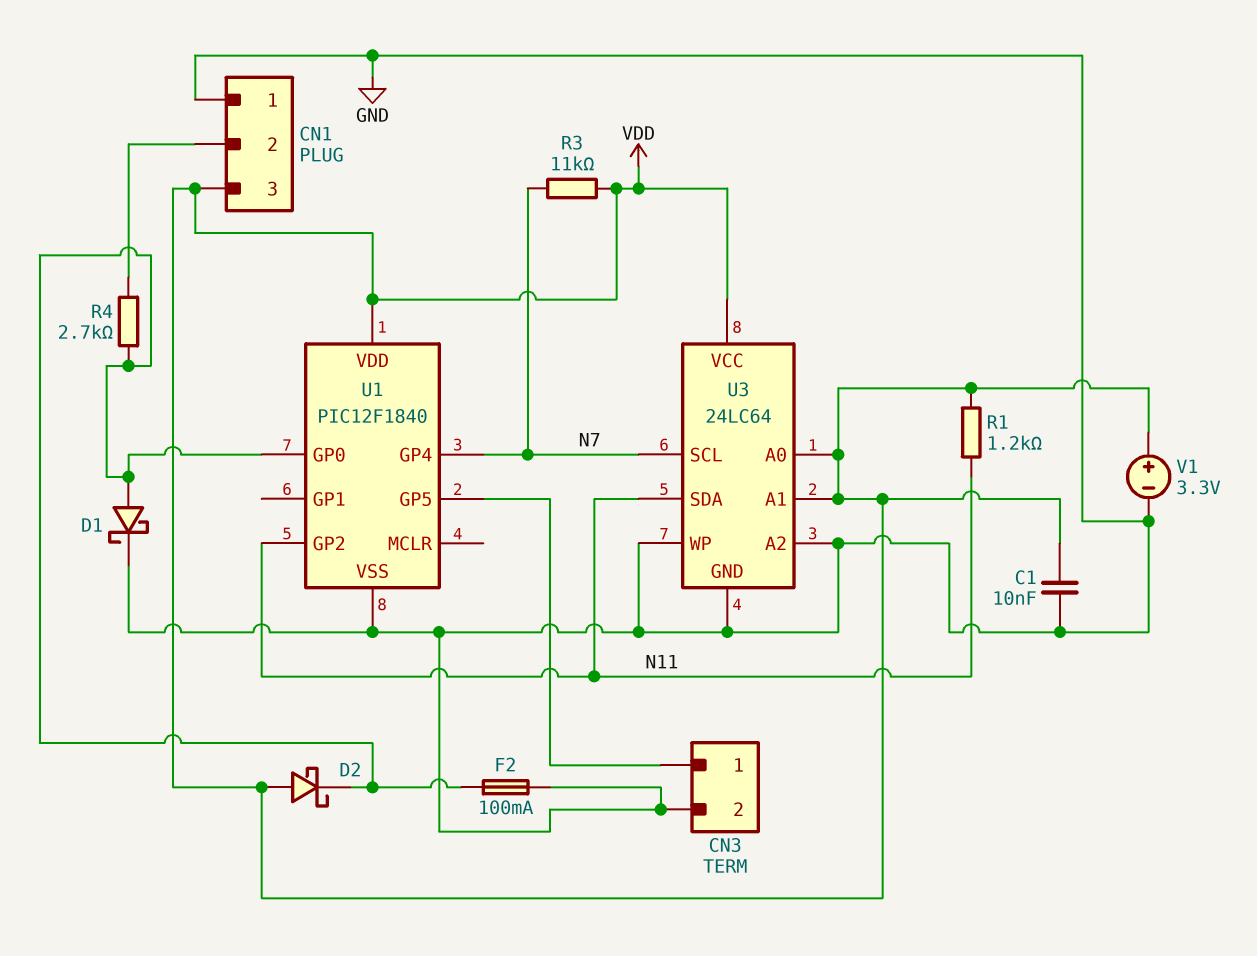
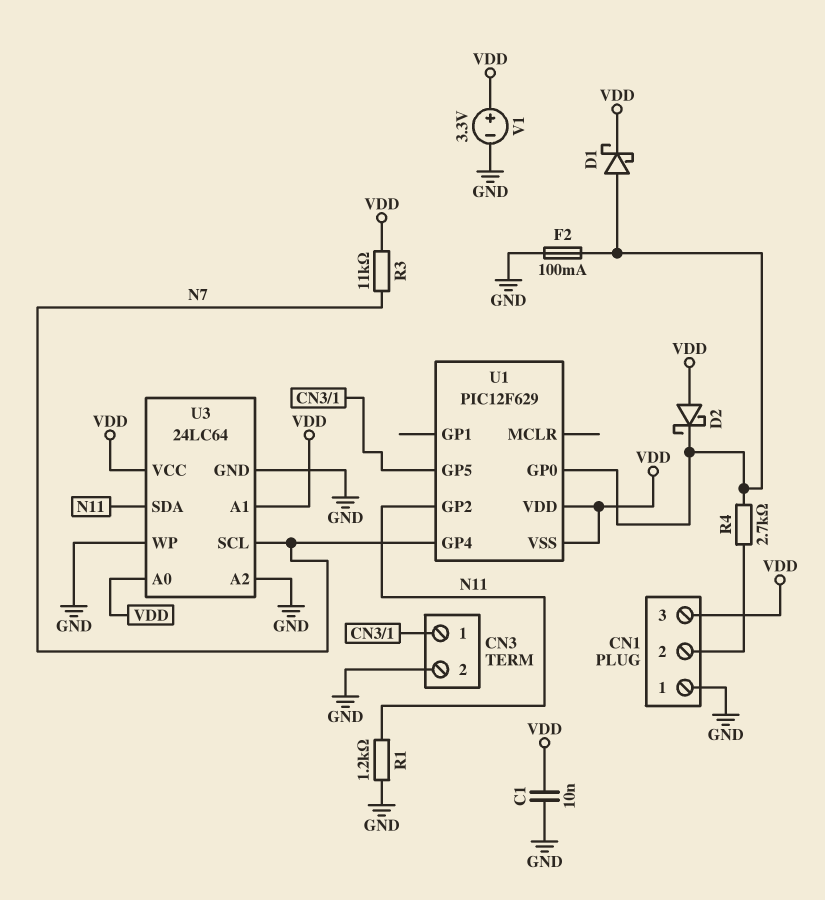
D1: schottky (A U1/GP0, K GND) -> schottky (A U1/GP0, K VDD)
R1: 1.2k (N11, VDD) -> 1.2k (GND, N11)
U1: PIC12F1840 -> PIC12F629
U1 pin VSS: GND -> VDD

